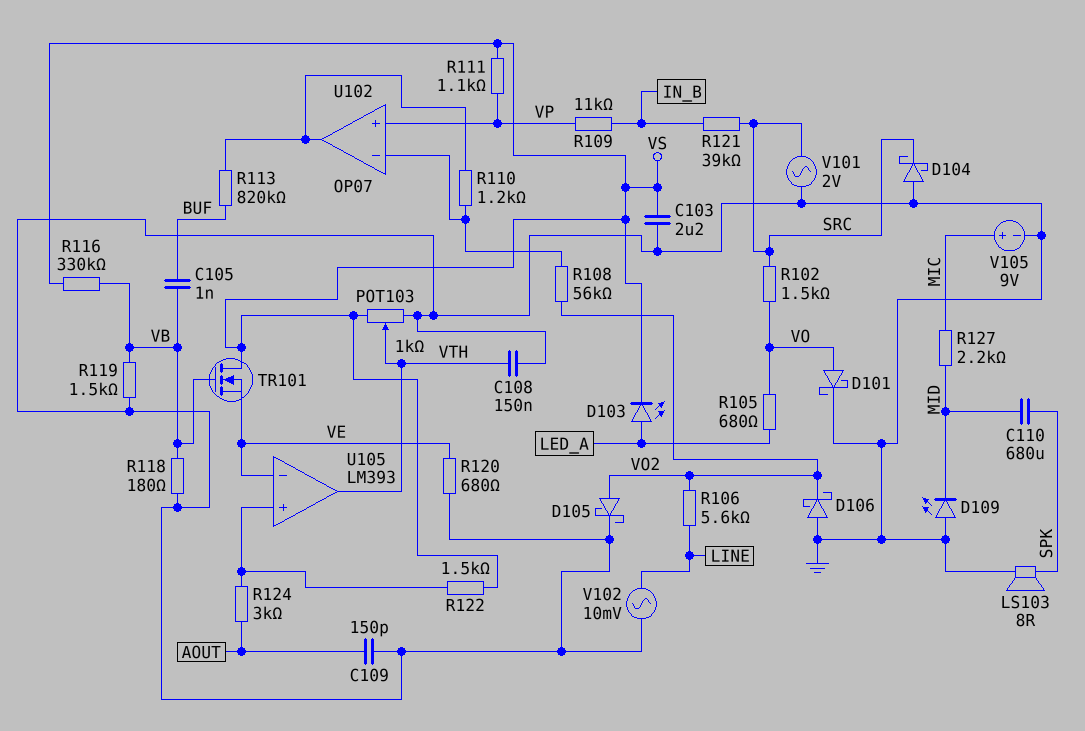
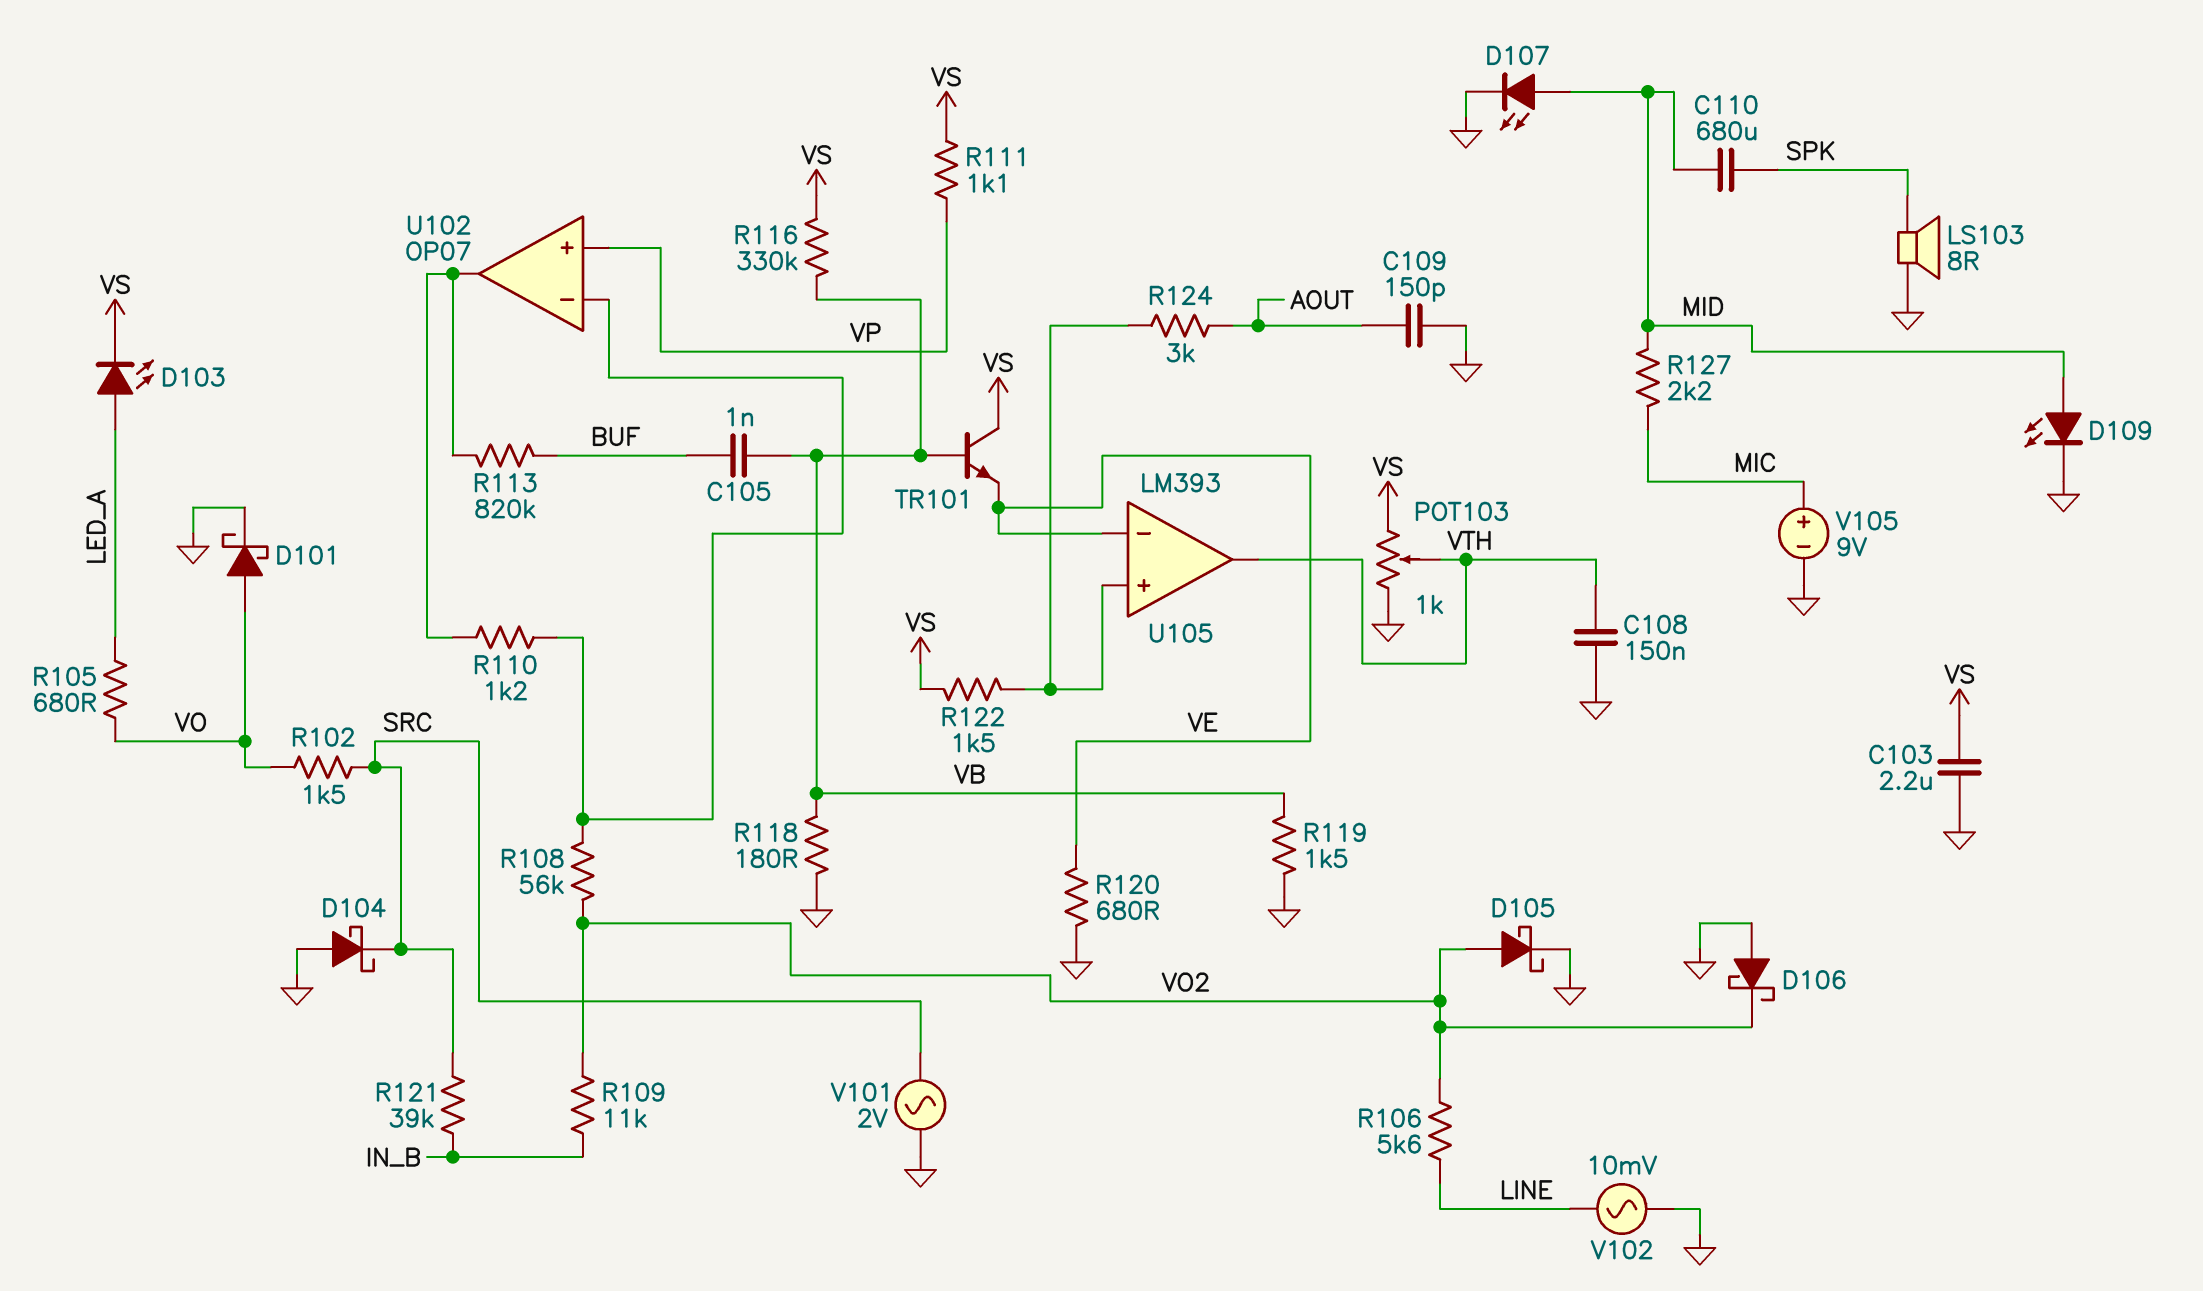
D107: none -> LED (A MID, K GND)
D109: LED (A GND, K MID) -> LED (A MID, K GND)
R109: 11k (IN_B, VP) -> 11k (IN_B, VO2)
TR101: NMOS (G VB, D VS, S VE) -> NPN (B VB, C VS, E VE)

